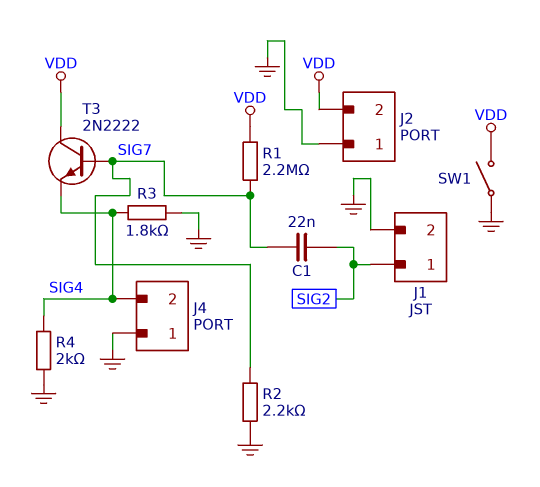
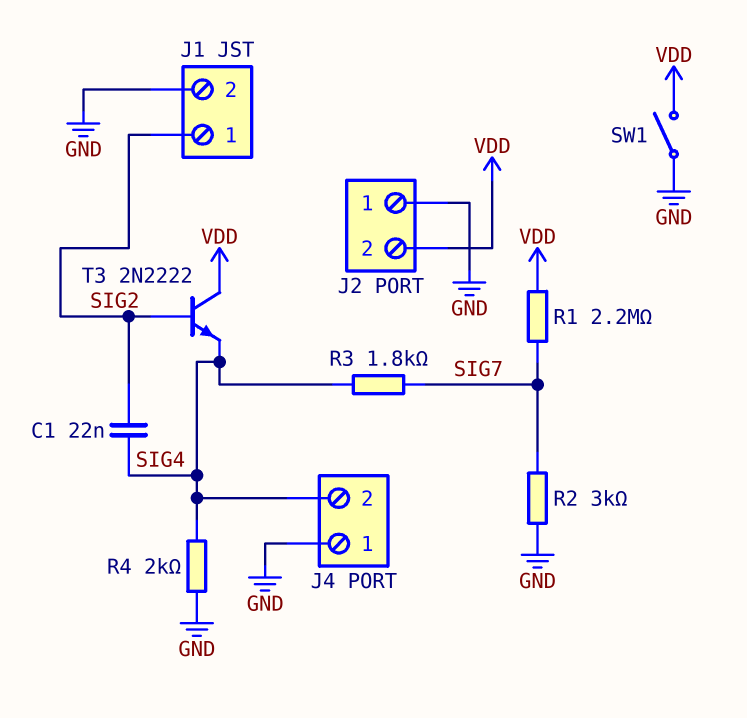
C1: 22nF (SIG2, SIG7) -> 22nF (SIG2, SIG4)
R2: 2.2k (GND, SIG7) -> 3k (GND, SIG7)
R3: 1.8k (GND, SIG4) -> 1.8k (SIG4, SIG7)
T3: NPN 2N2222 (B SIG7, C VDD, E SIG4) -> NPN 2N2222 (B SIG2, C VDD, E SIG4)

